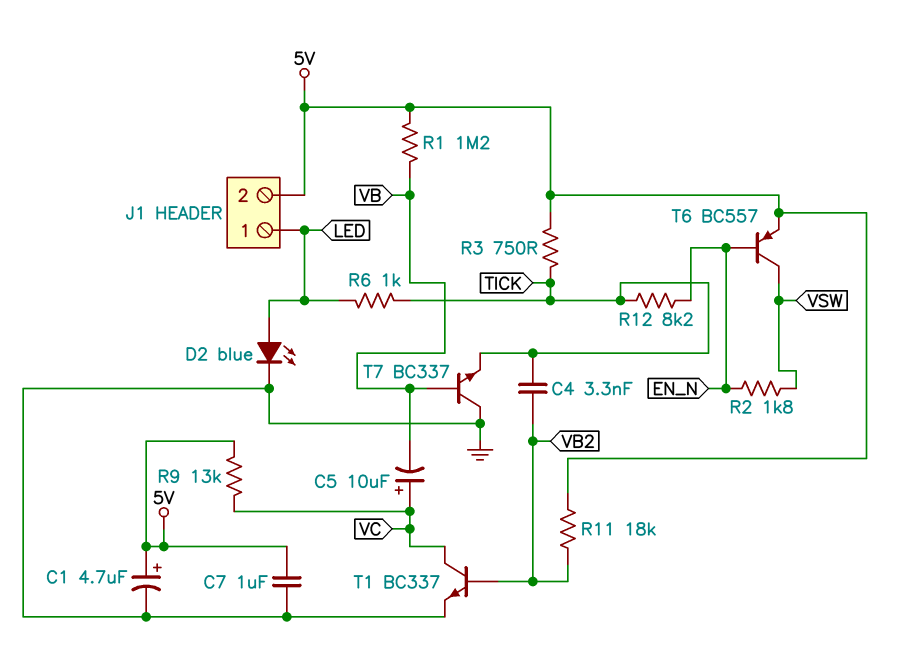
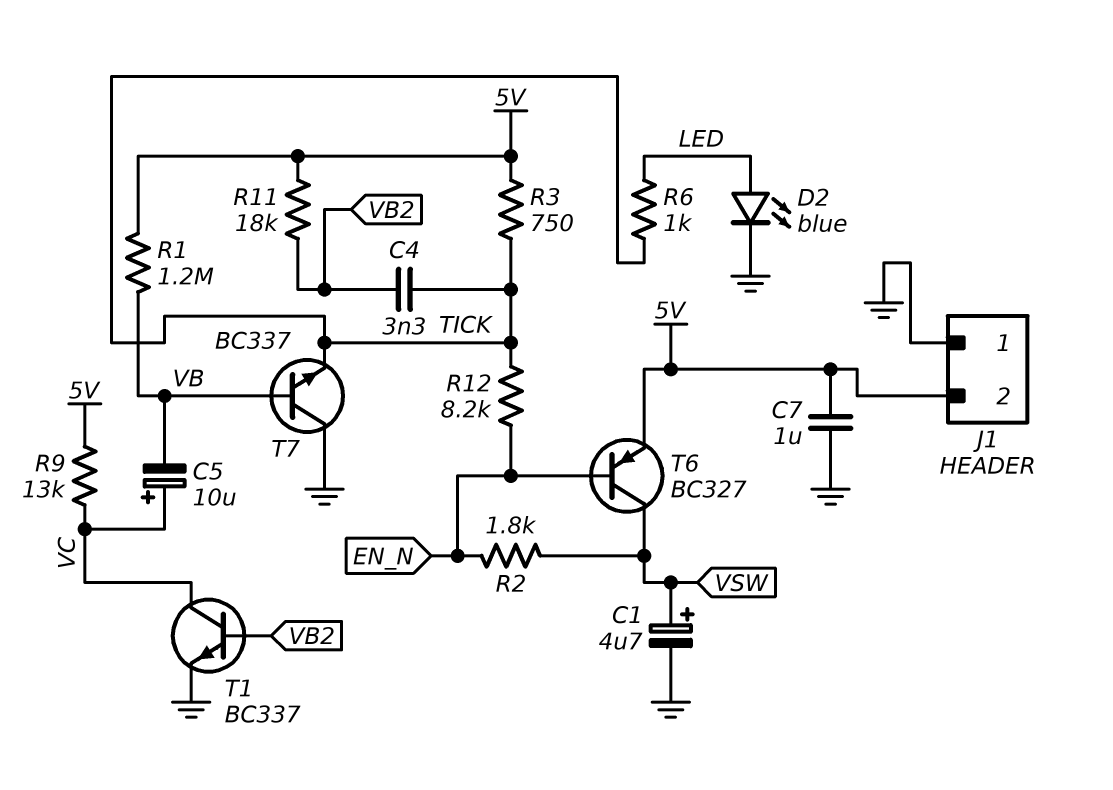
C1: 4.7uF (plus 5V, minus GND) -> 4.7uF (plus VSW, minus GND)
J1 pin 1: LED -> GND
T6: PNP BC557 (B EN_N, C VSW, E 5V) -> PNP BC327 (B EN_N, C VSW, E 5V)

